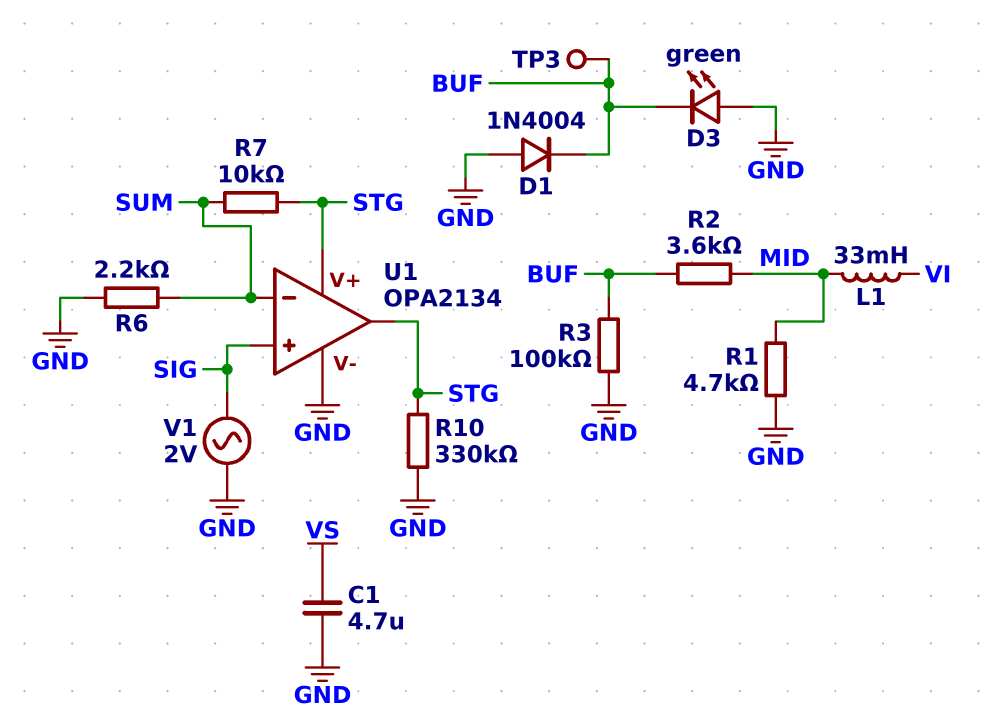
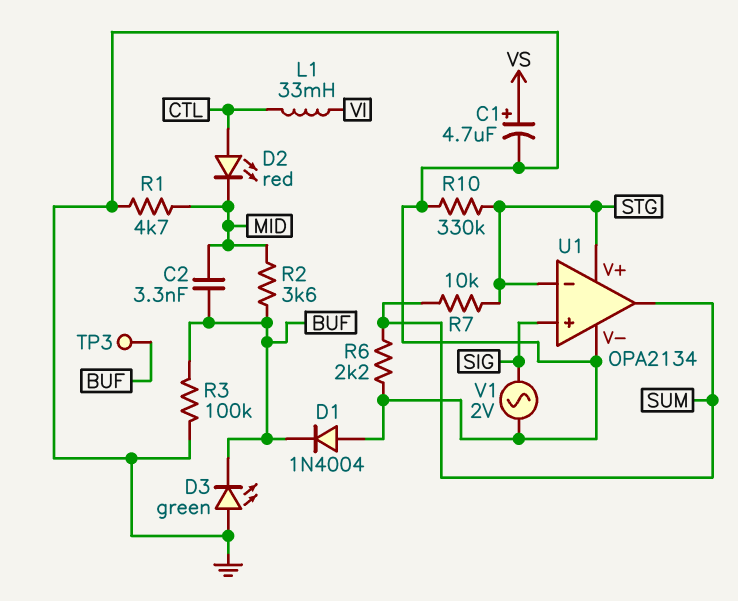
C1: 4.7uF (GND, VS) -> 4.7uF (plus VS, minus GND)
C2: none -> 3.3nF (BUF, MID)
D2: none -> LED red (A CTL, K MID)
L1: 33mH (MID, VI) -> 33mH (CTL, VI)
U1 pin in-: SUM -> STG
U1 pin out: STG -> SUM

